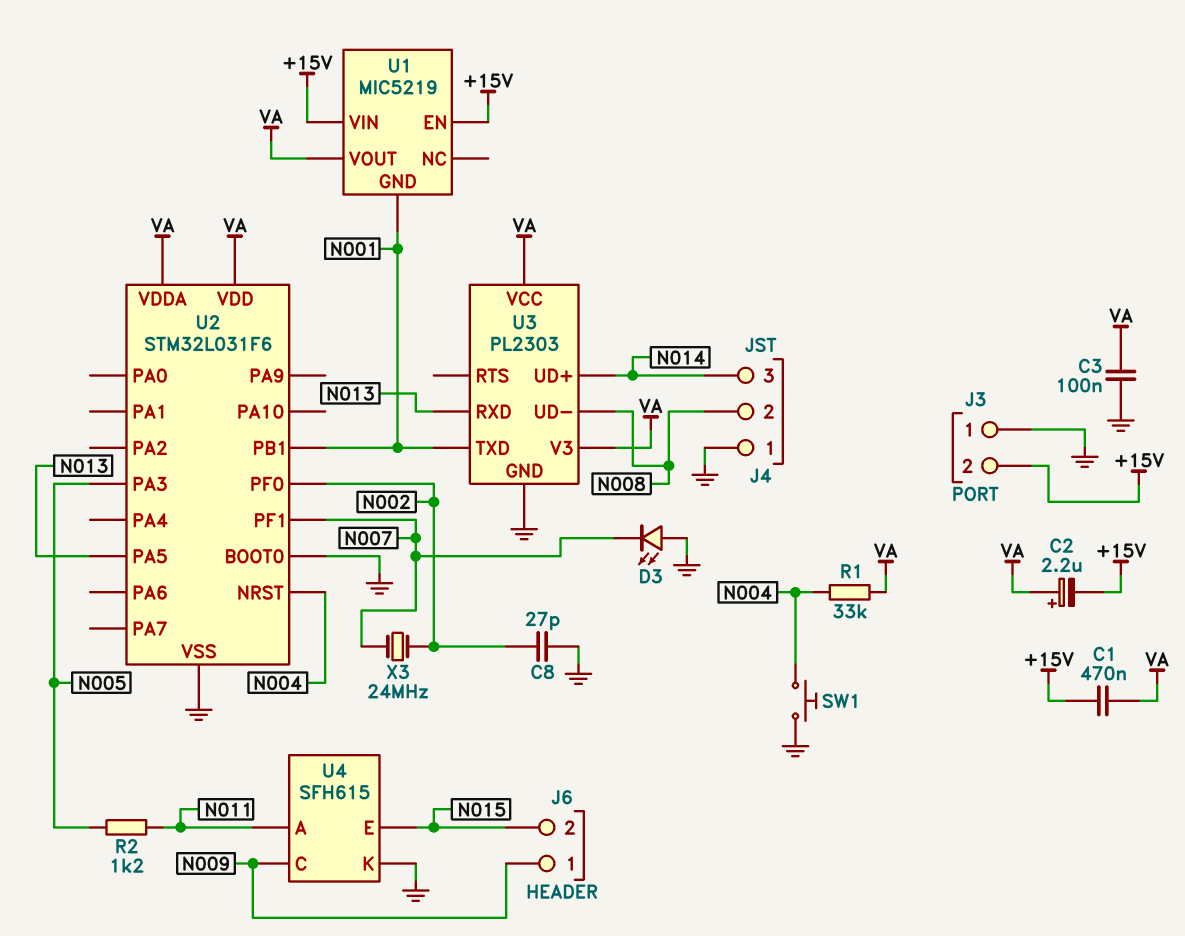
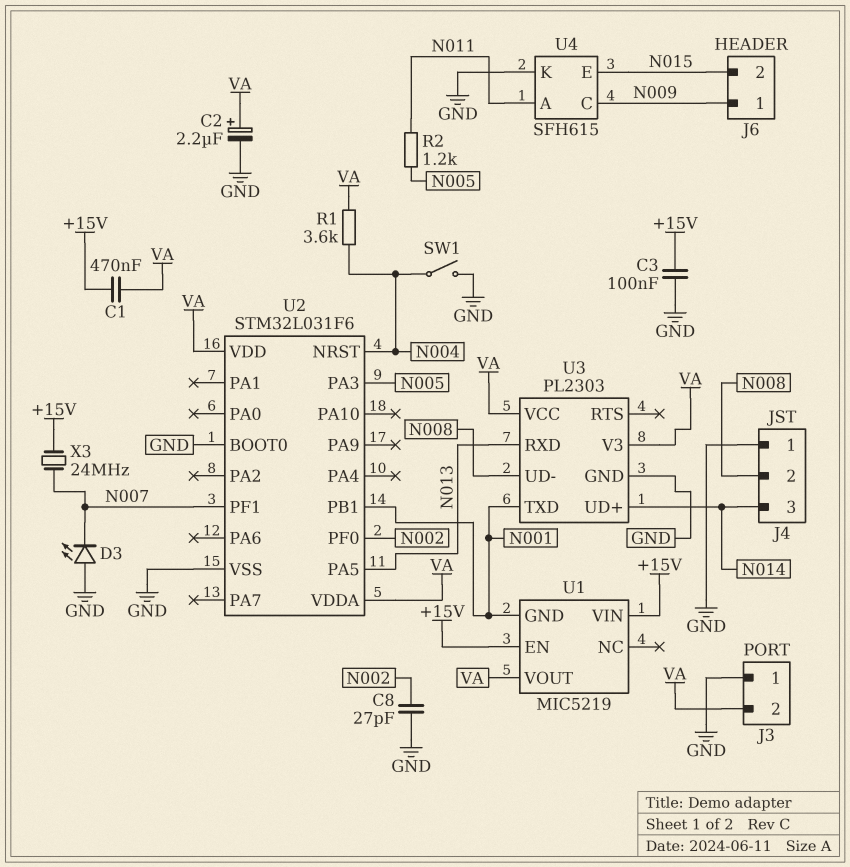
C2: 2.2uF (plus VA, minus +15V) -> 2.2uF (plus VA, minus GND)
C3: 100nF (GND, VA) -> 100nF (+15V, GND)
J3 pin 2: +15V -> VA
R1: 33k (N004, VA) -> 3.6k (N004, VA)
SW1: button (GND, N004) -> switch (GND, N004)
X3: 24MHz (N002, N007) -> 24MHz (+15V, N007)

